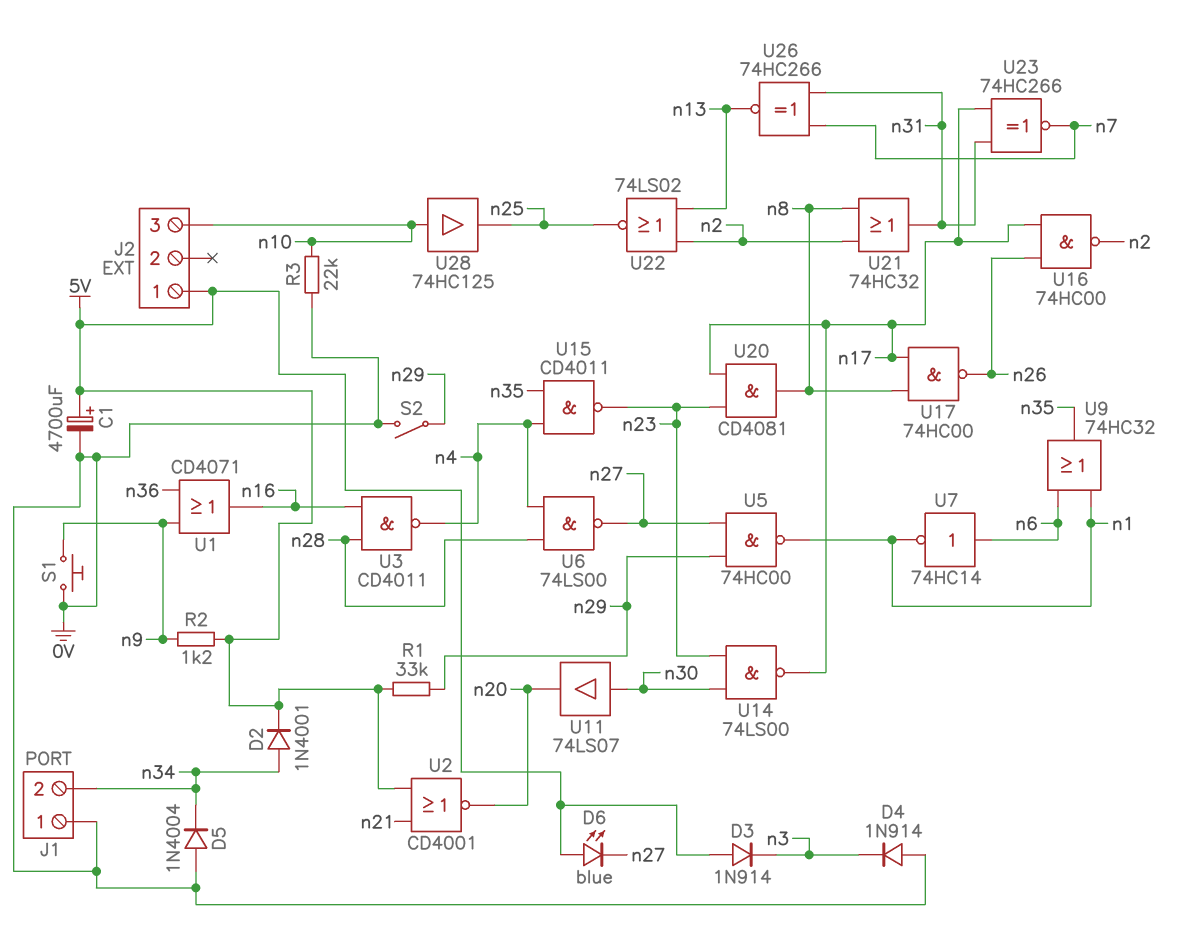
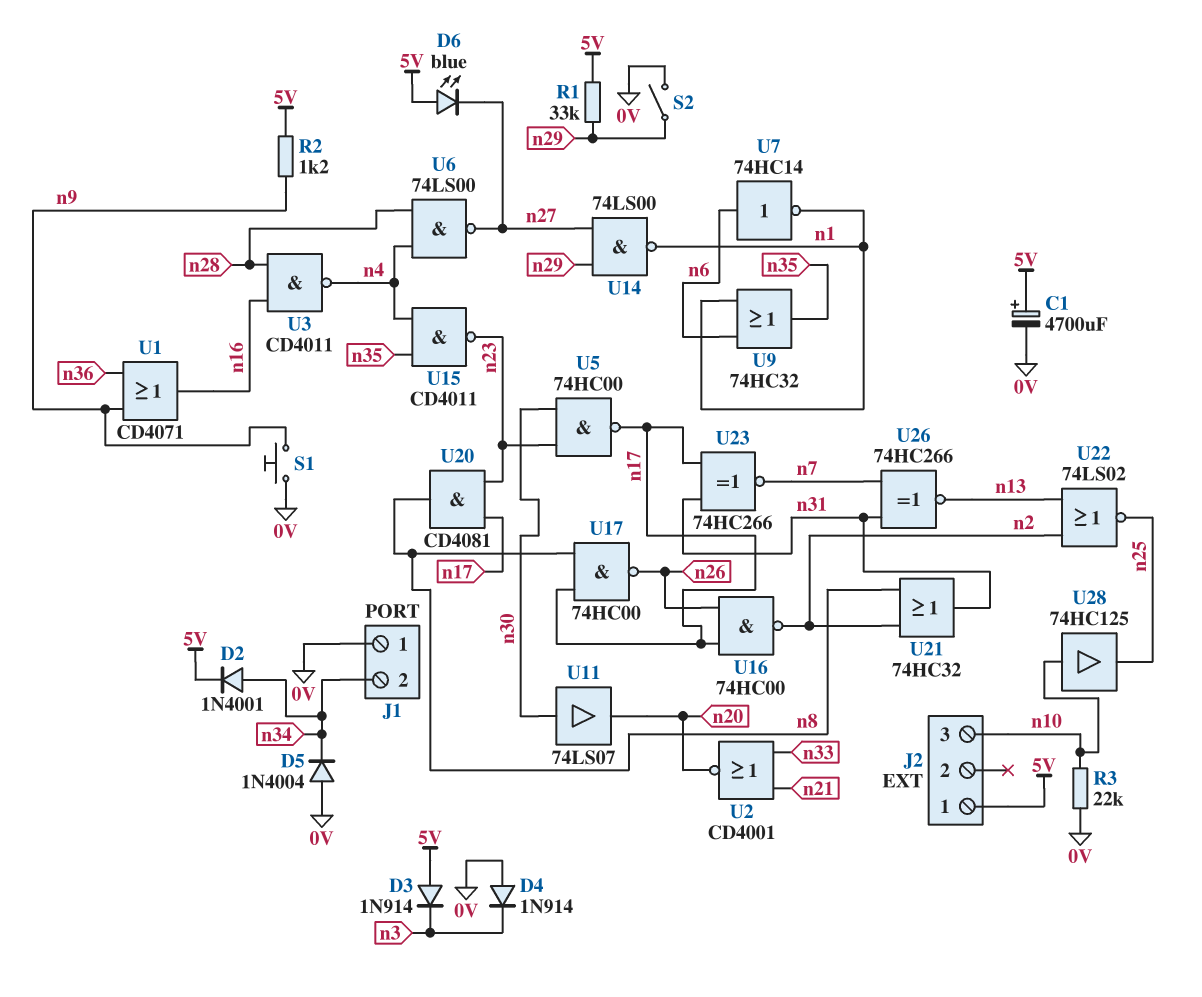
U2: NOR CD4001 (in 5V, in n21, out n20) -> NOR CD4001 (in n21, in n33, out n20)
U5: NAND 74HC00 (in n27, in n29, out n1) -> NAND 74HC00 (in n23, in n30, out n17)
U14: NAND 74LS00 (in n23, in n30, out n17) -> NAND 74LS00 (in n27, in n29, out n1)

